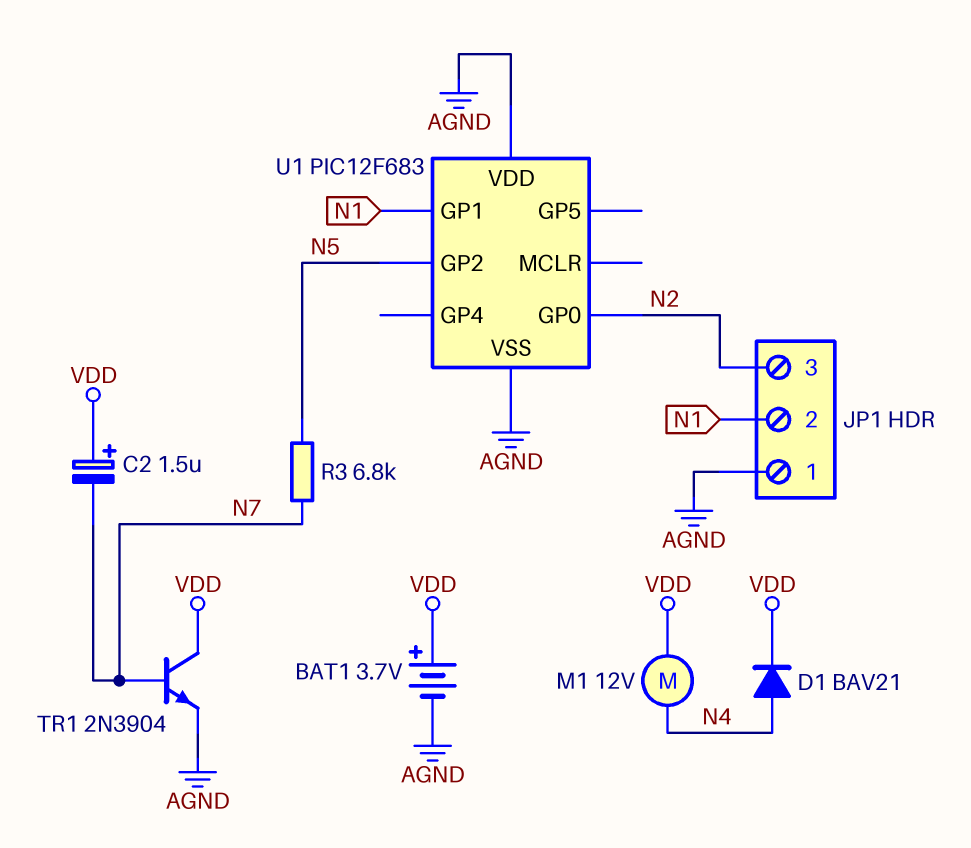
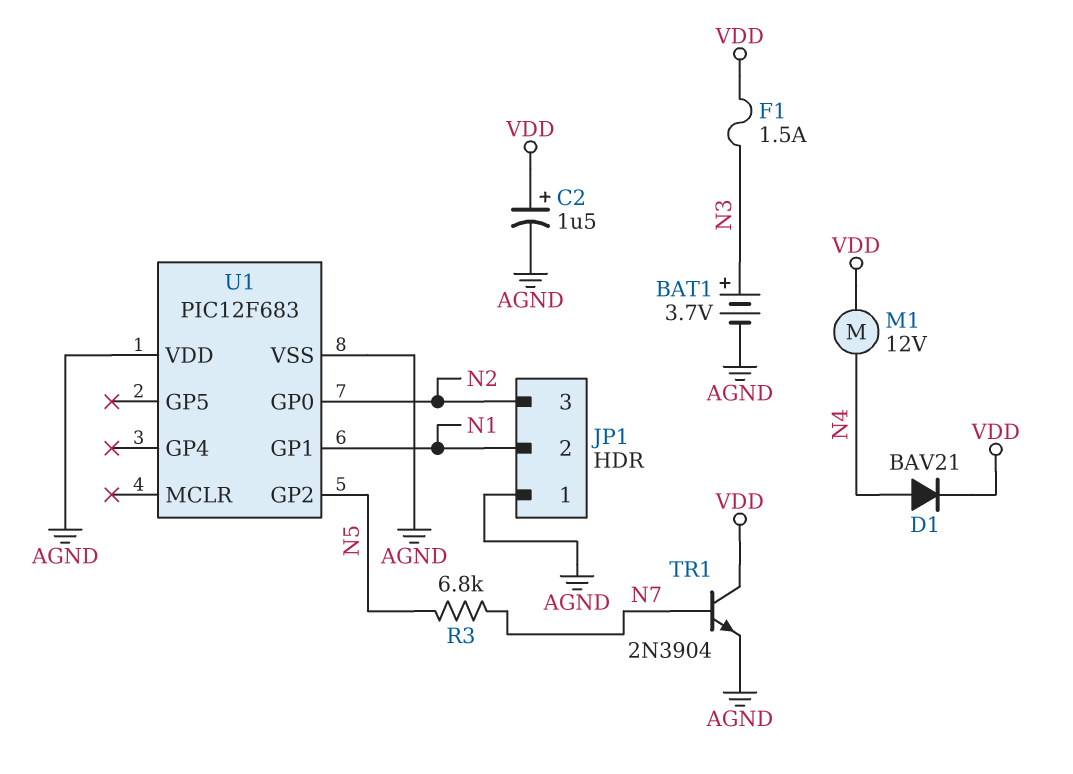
BAT1: 3.7V (plus VDD, minus AGND) -> 3.7V (plus N3, minus AGND)
C2: 1.5uF (plus VDD, minus N7) -> 1.5uF (plus VDD, minus AGND)
F1: none -> 1.5A (N3, VDD)

